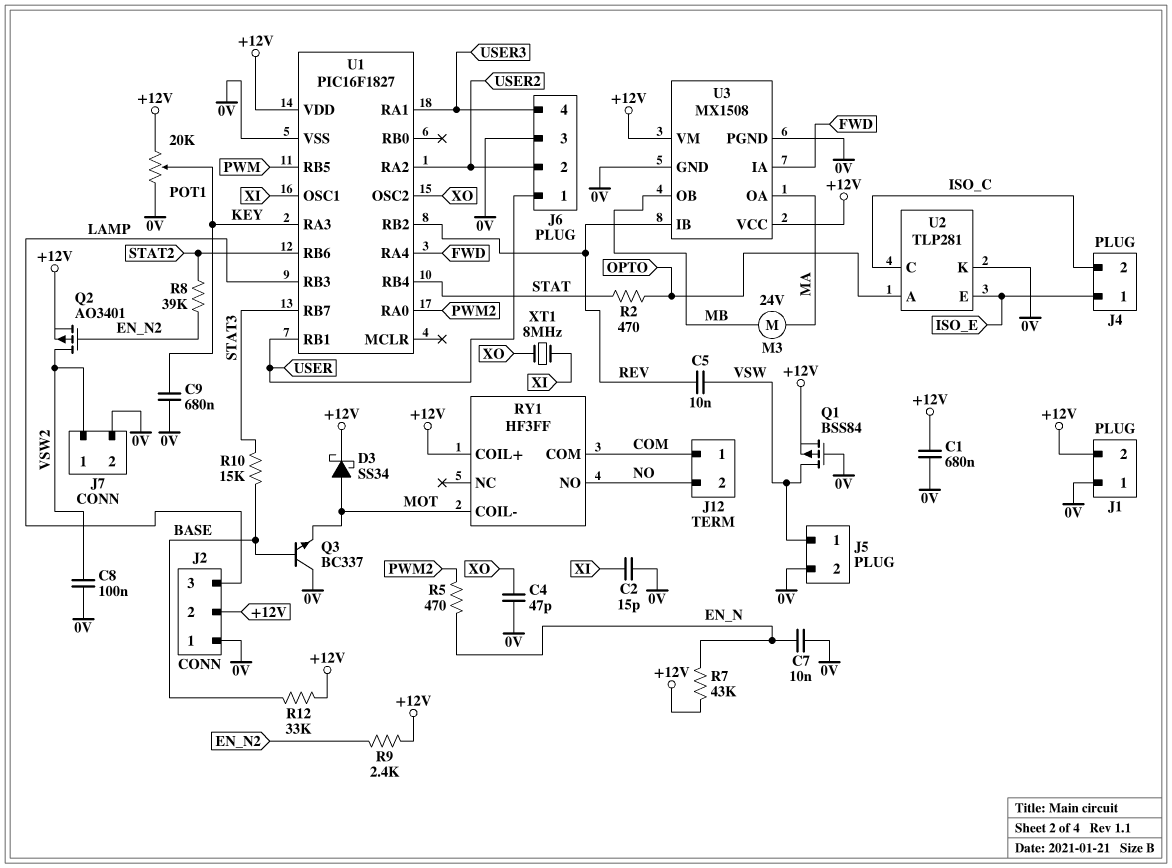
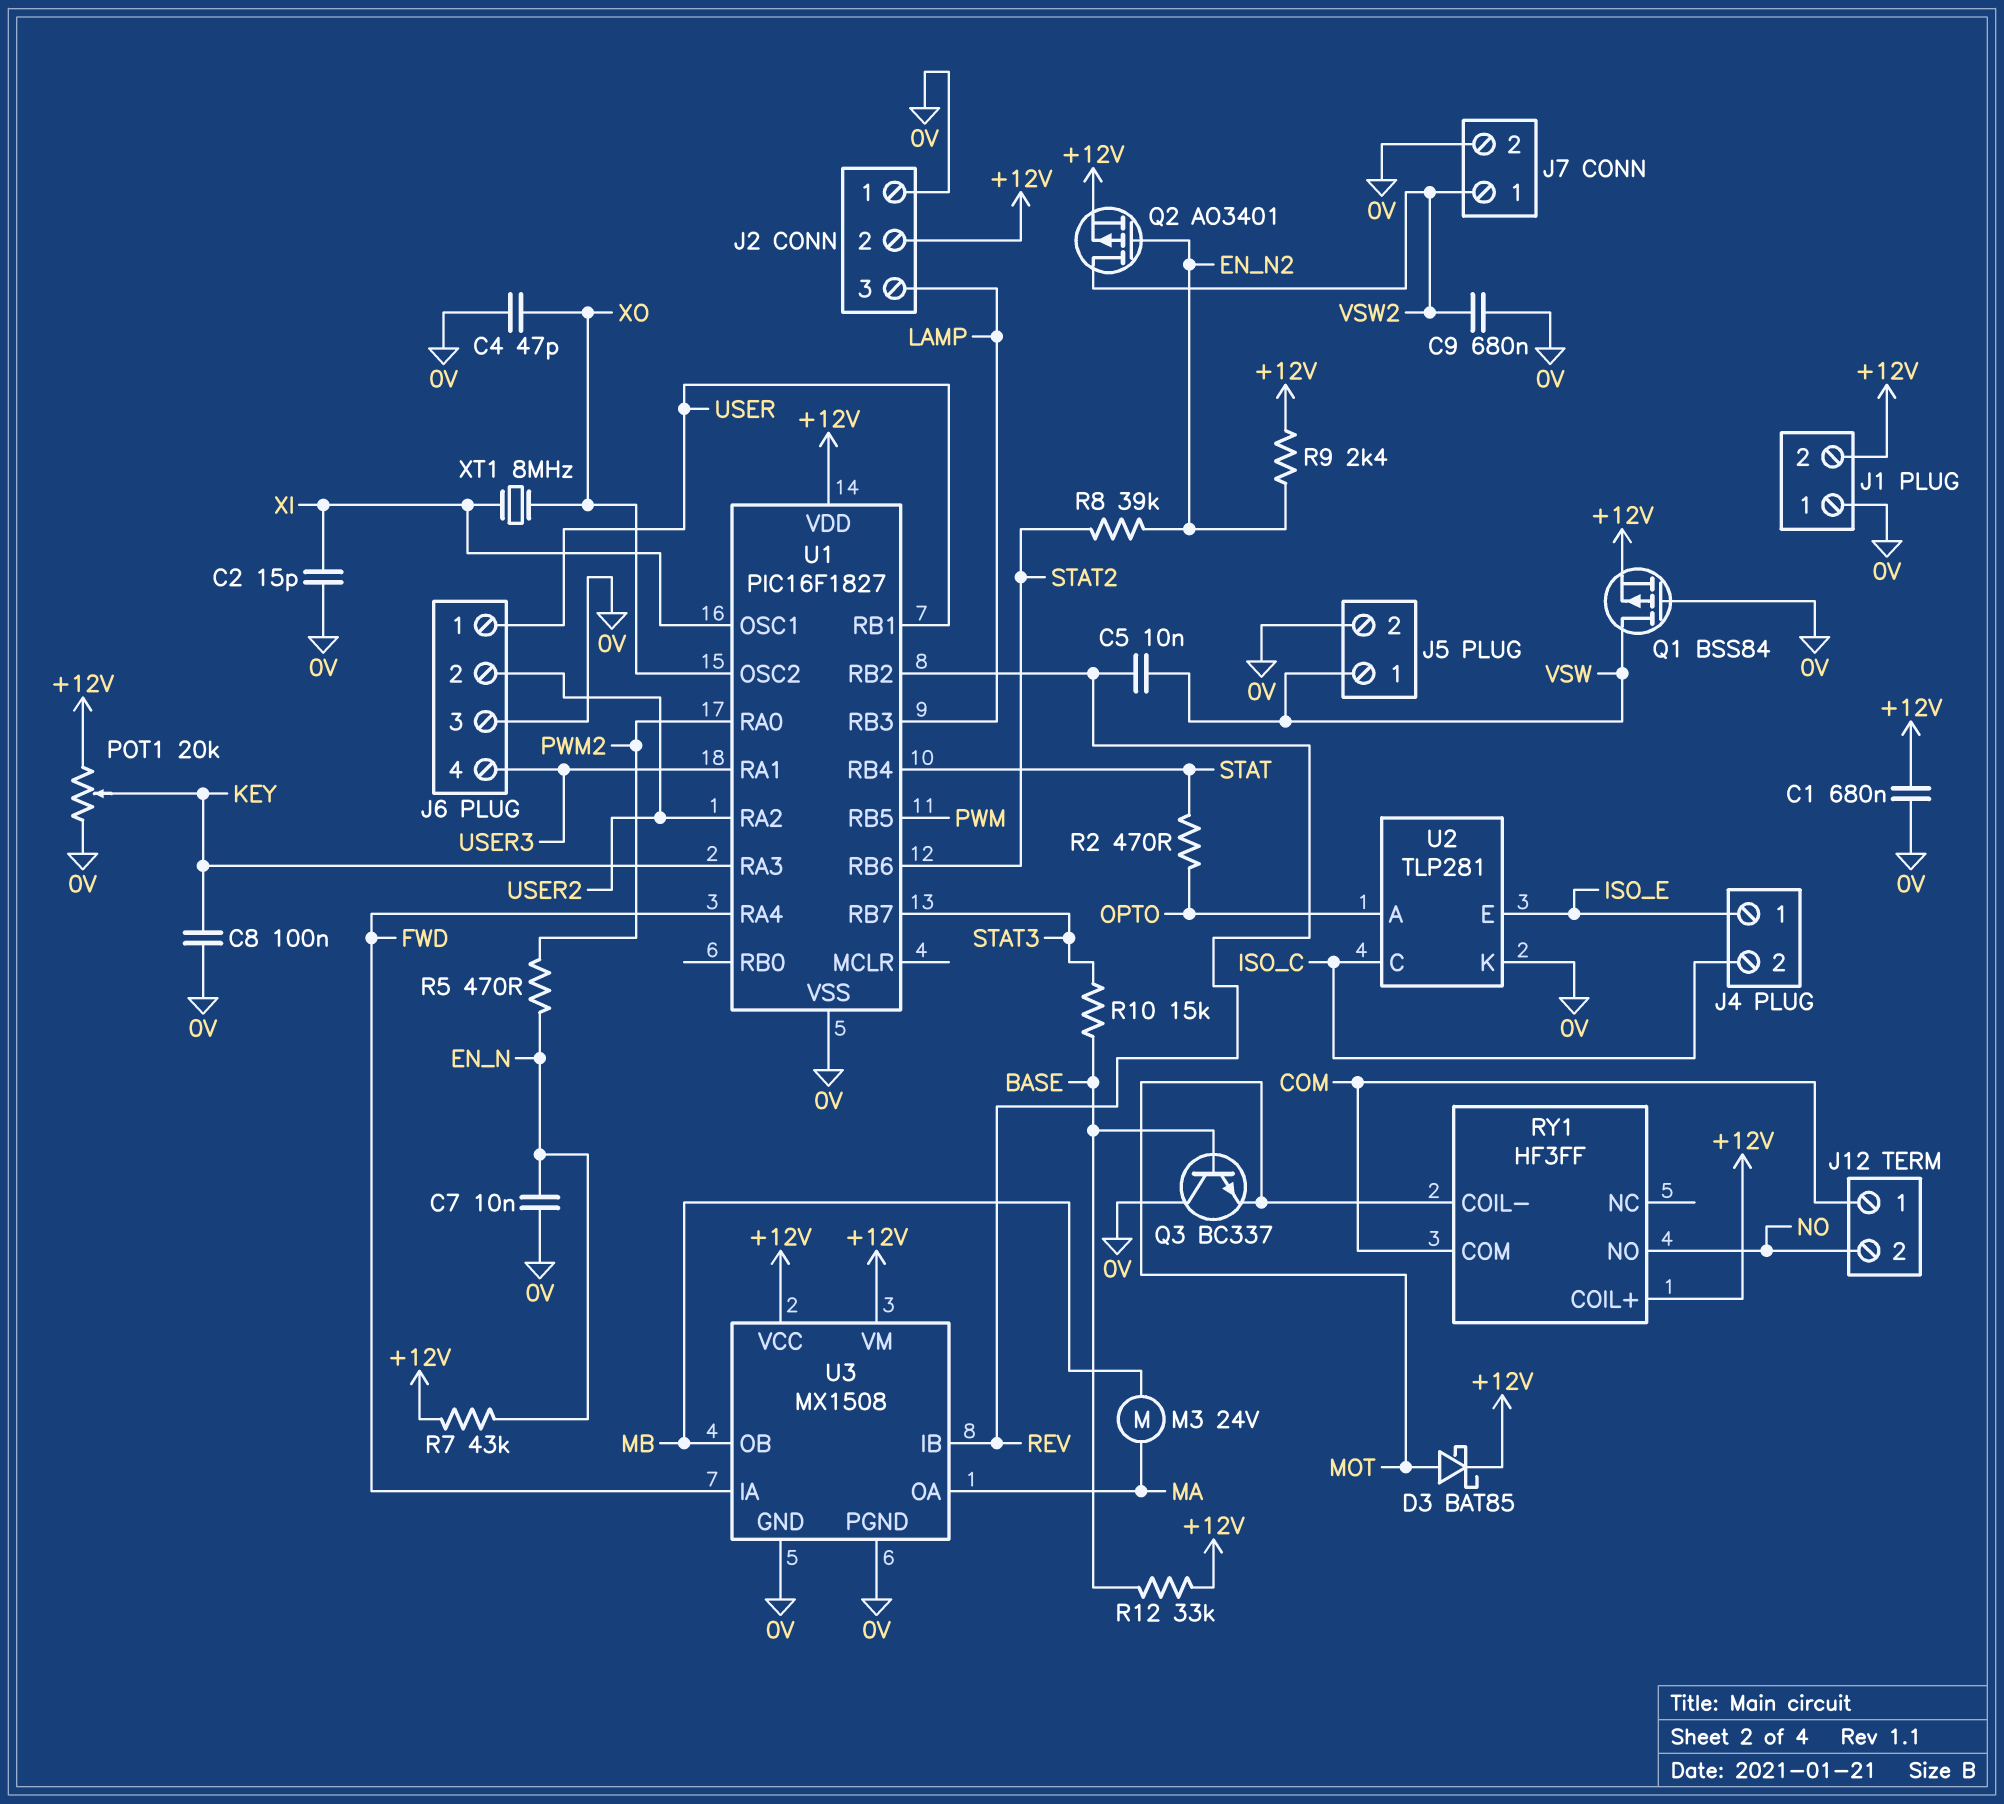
C8: 100nF (0V, VSW2) -> 100nF (0V, KEY)
C9: 680nF (0V, KEY) -> 680nF (0V, VSW2)
D3: schottky SS34 (A MOT, K +12V) -> schottky BAT85 (A MOT, K +12V)

